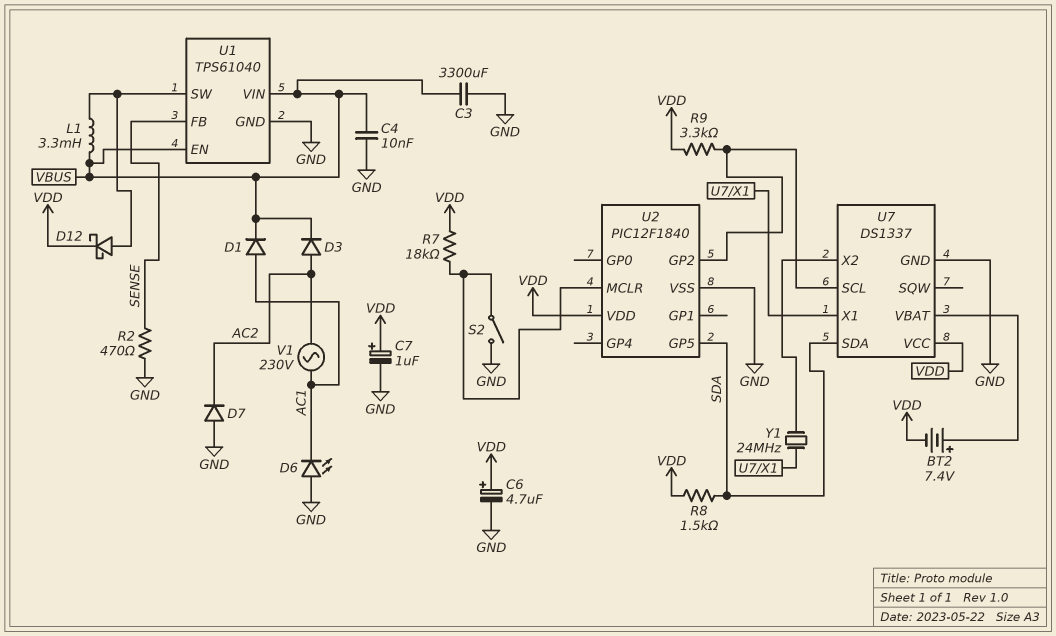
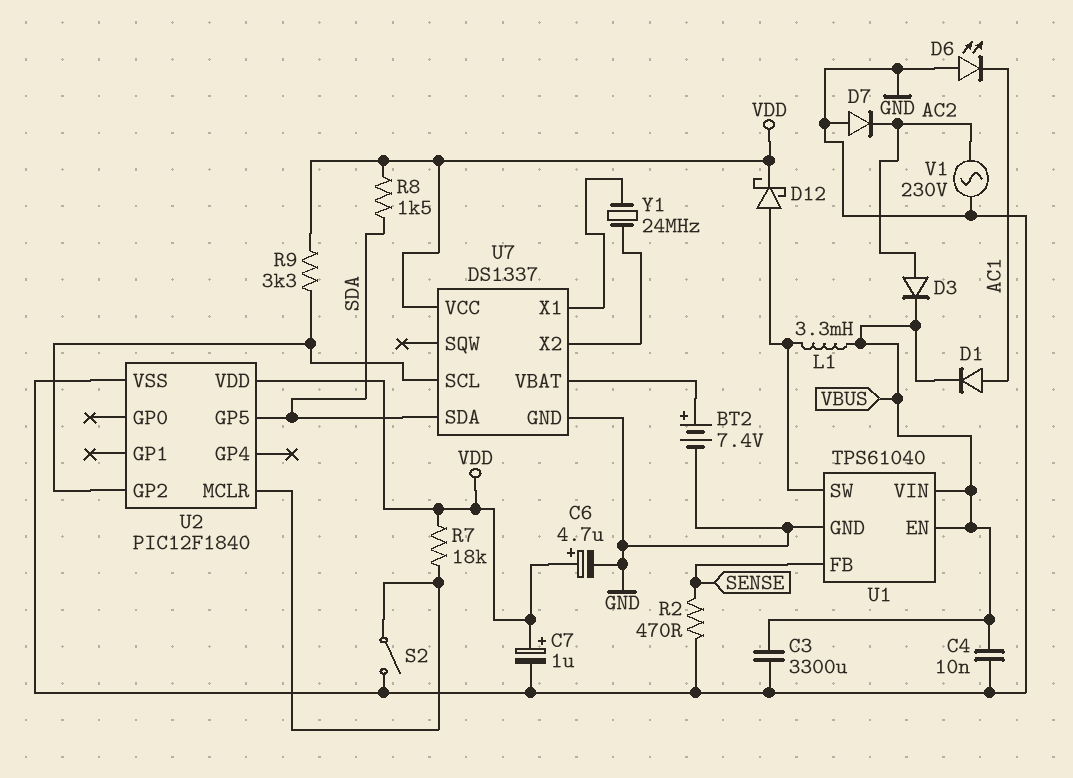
BT2: 7.4V (plus U7/VBAT, minus VDD) -> 7.4V (plus U7/VBAT, minus GND)
V1: AC 230V (AC1, AC2) -> AC 230V (AC2, GND)

